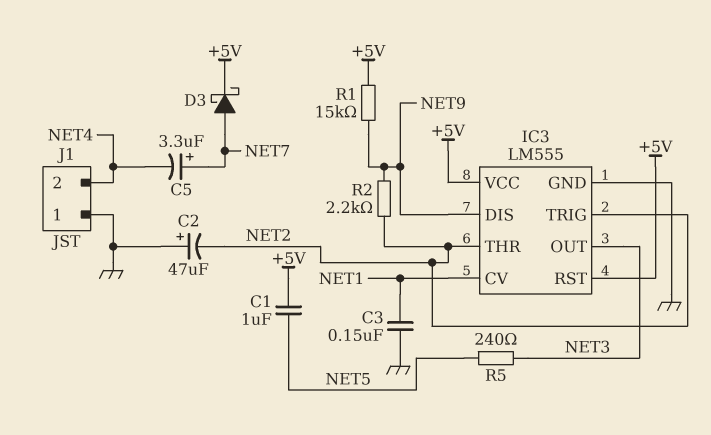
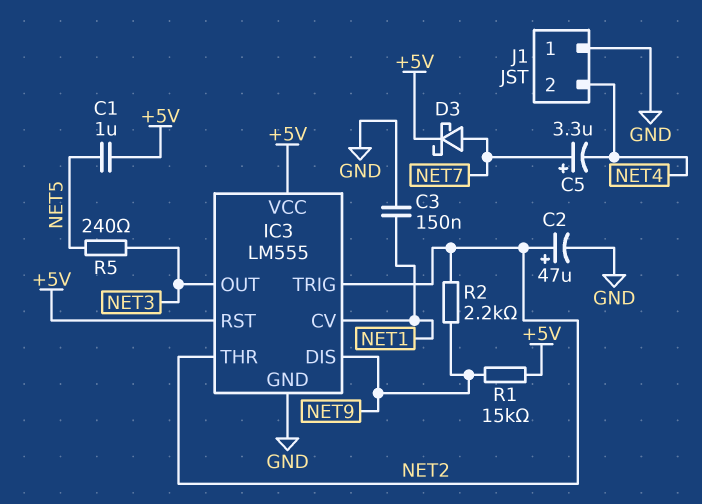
C2: 47uF (plus GND, minus NET2) -> 47uF (plus NET2, minus GND)

